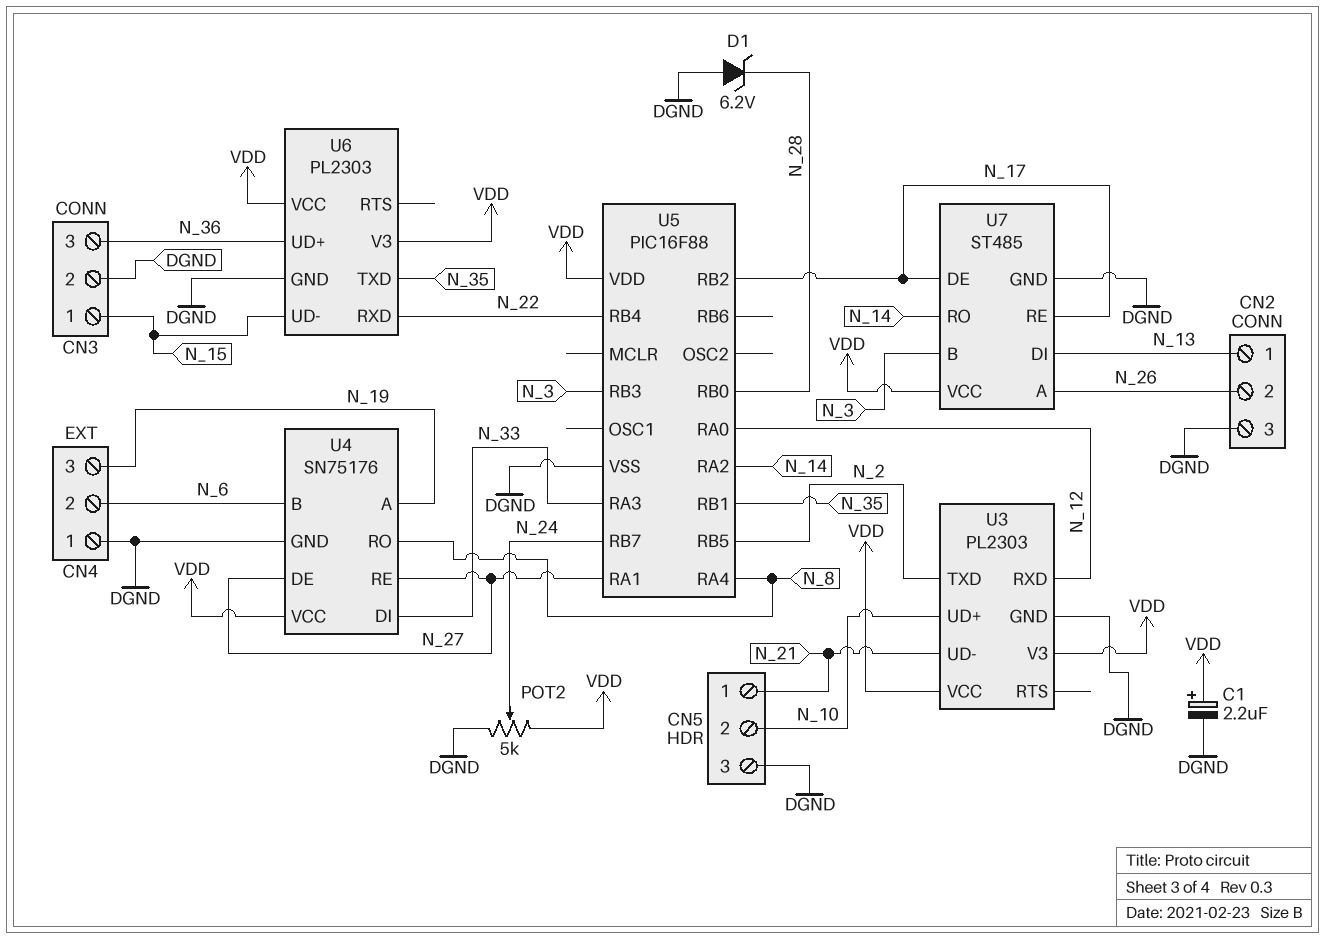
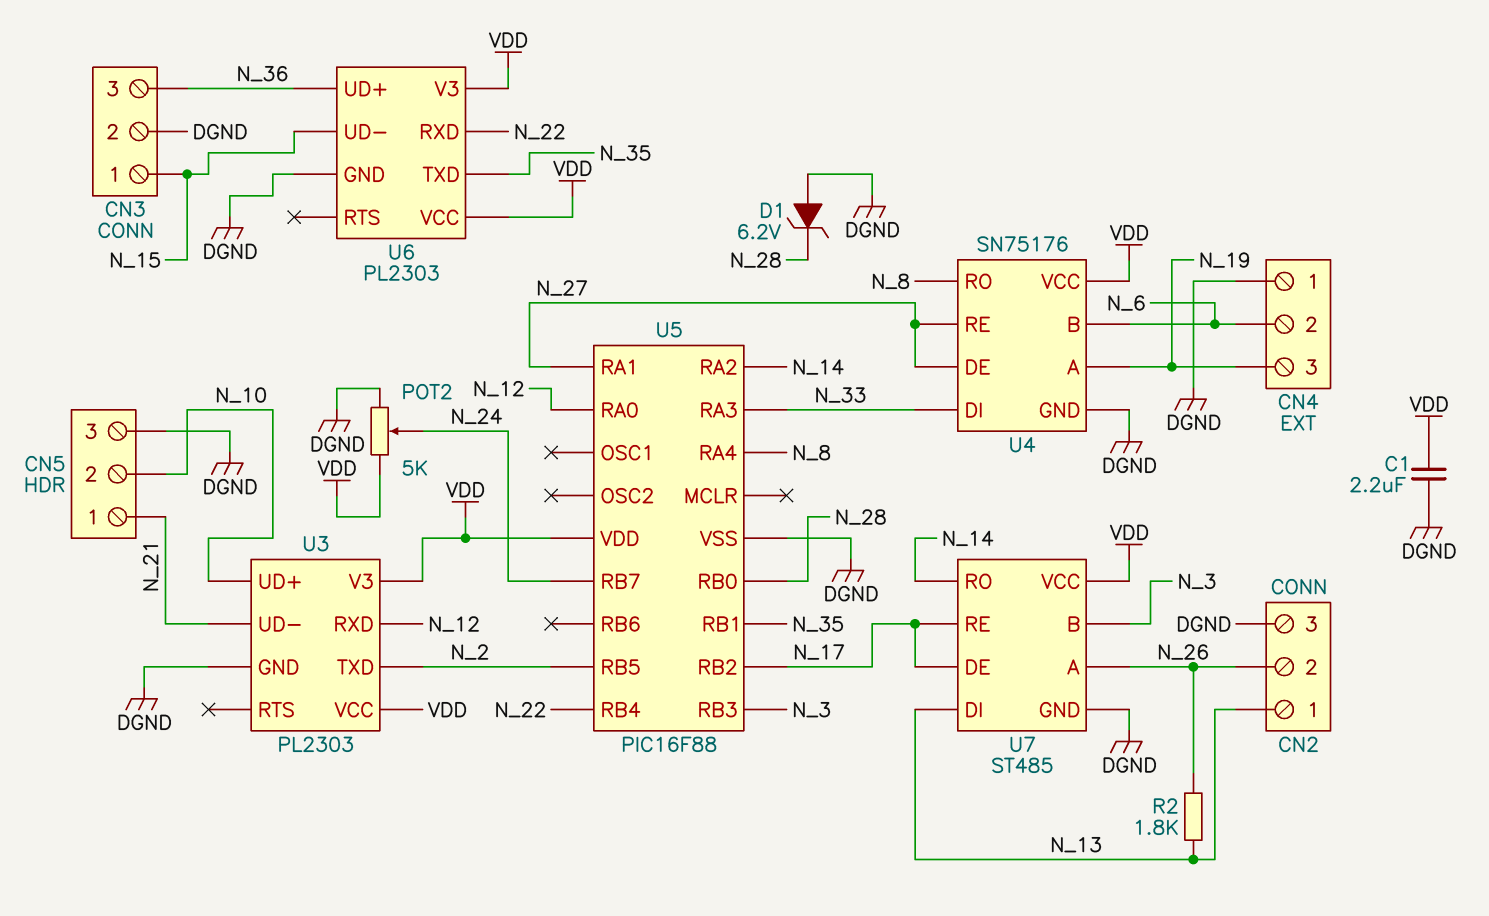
C1: 2.2uF (plus VDD, minus DGND) -> 2.2uF (DGND, VDD)
R2: none -> 1.8k (N_13, N_26)

